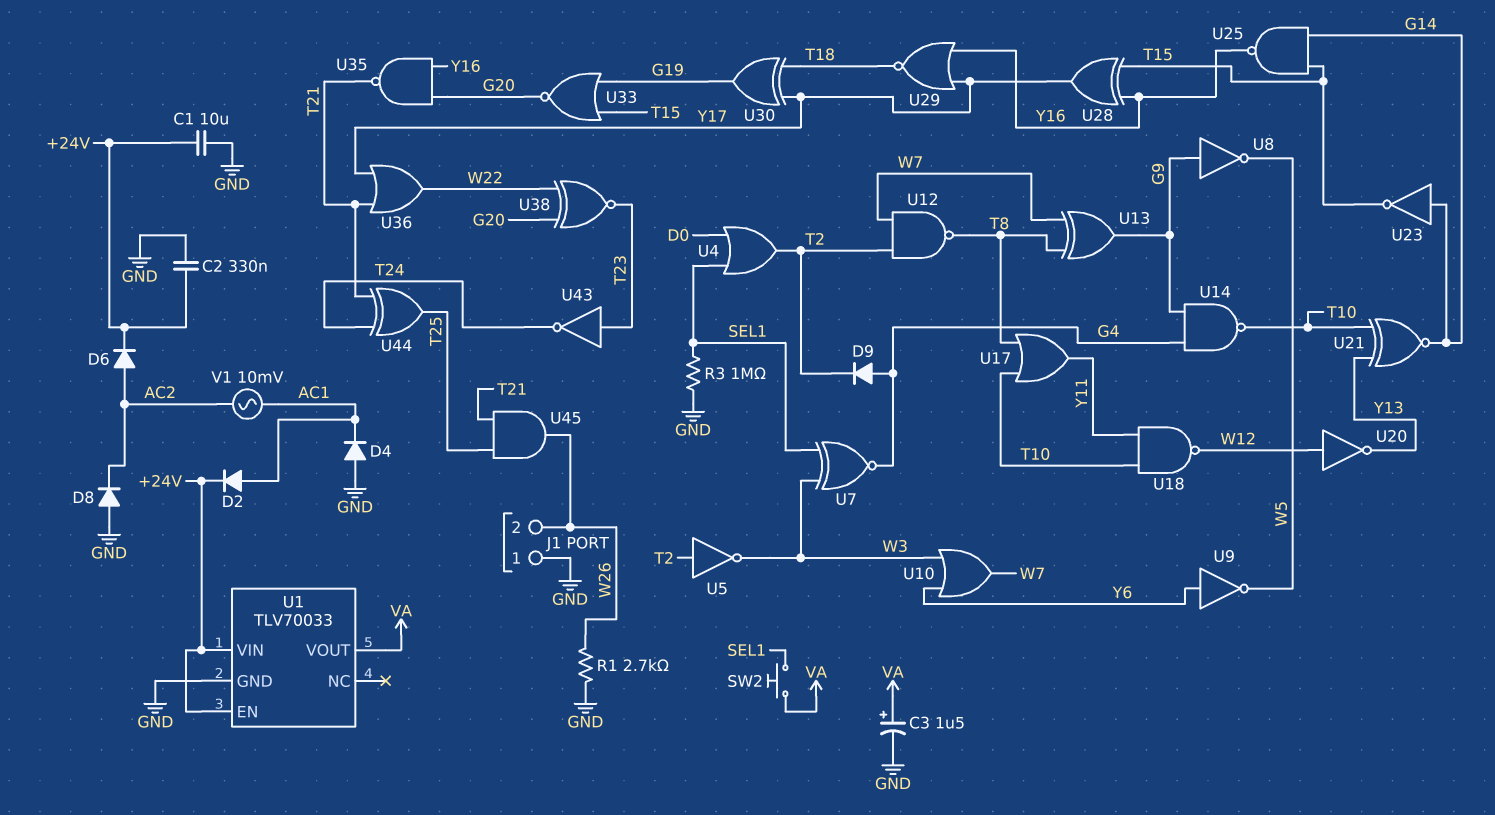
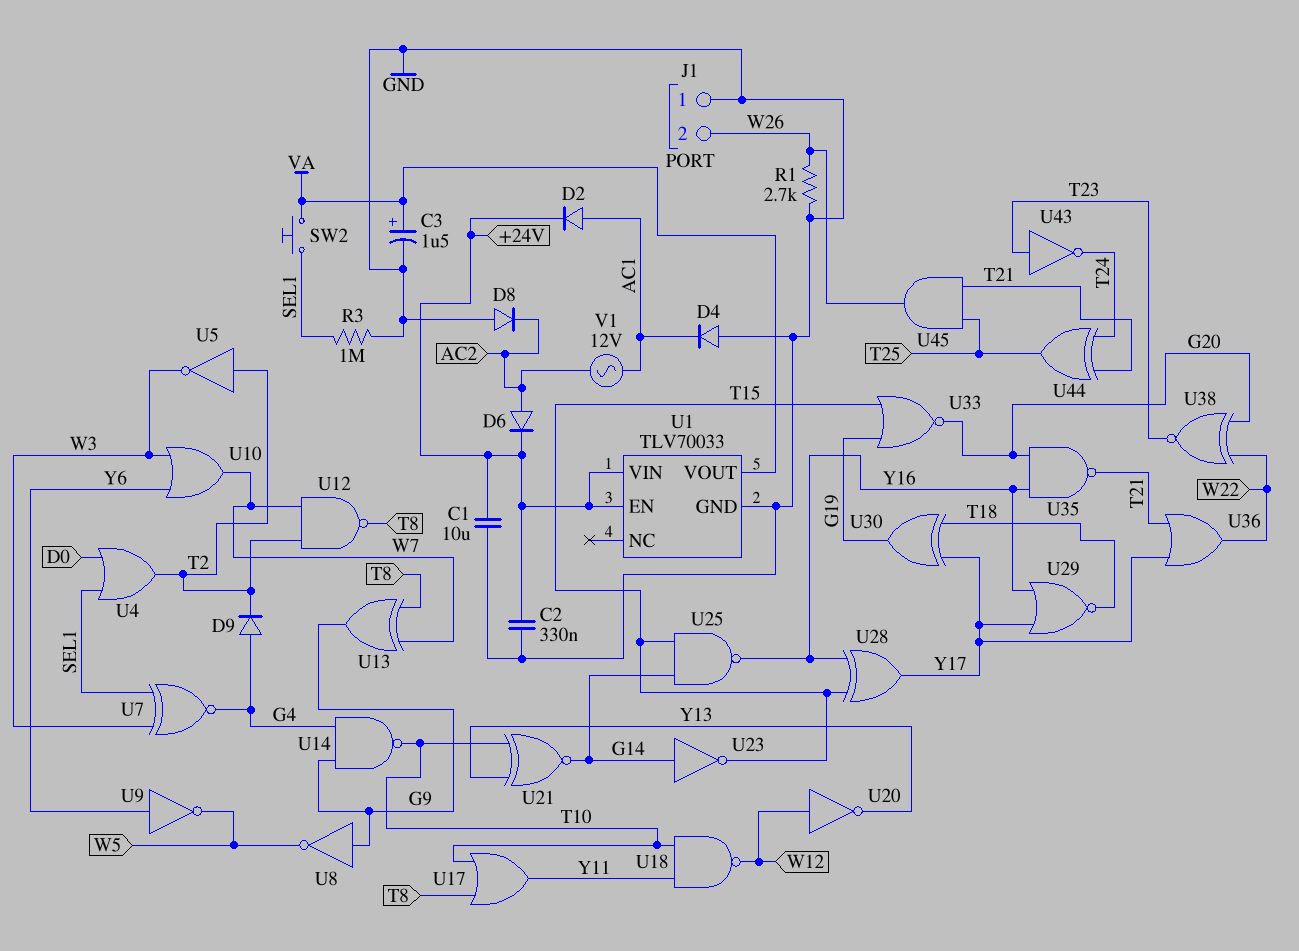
V1: AC 10mV (AC1, AC2) -> AC 12V (AC1, AC2)

